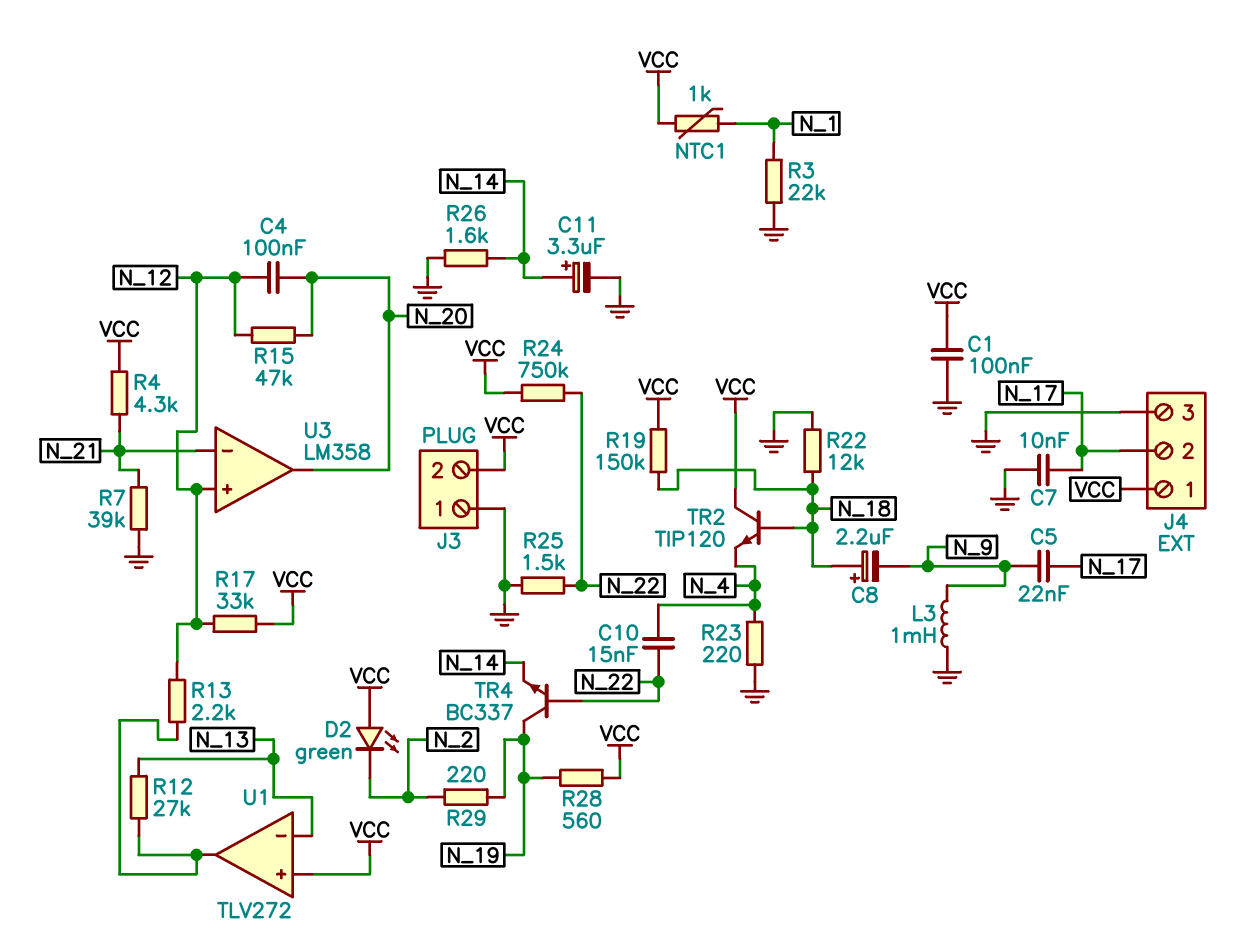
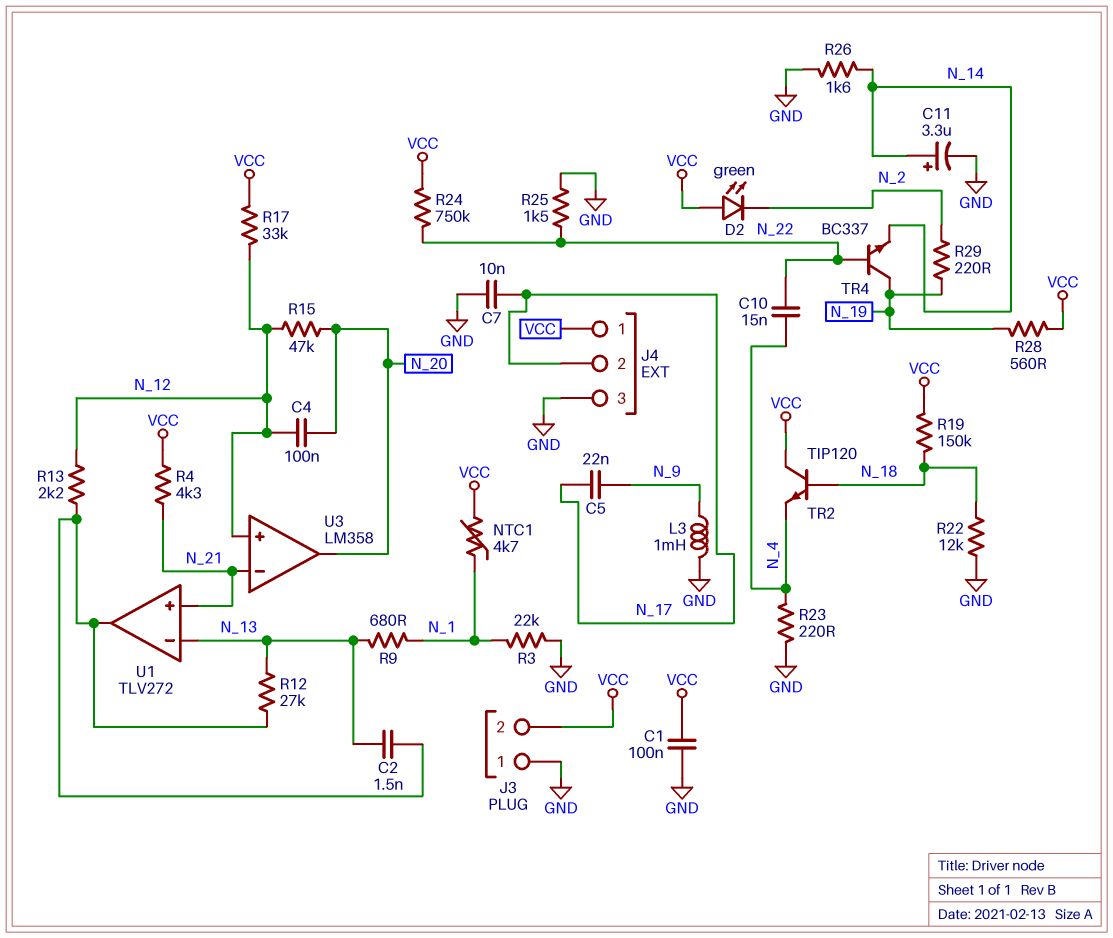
C2: none -> 1.5nF (N_13, U1/out)
C8: 2.2uF (plus N_18, minus N_9) -> none
NTC1: 1k (N_1, VCC) -> 4.7k (N_1, VCC)
R7: 39k (GND, N_21) -> none
R9: none -> 680 (N_1, N_13)
U1 pin in+: VCC -> N_21

